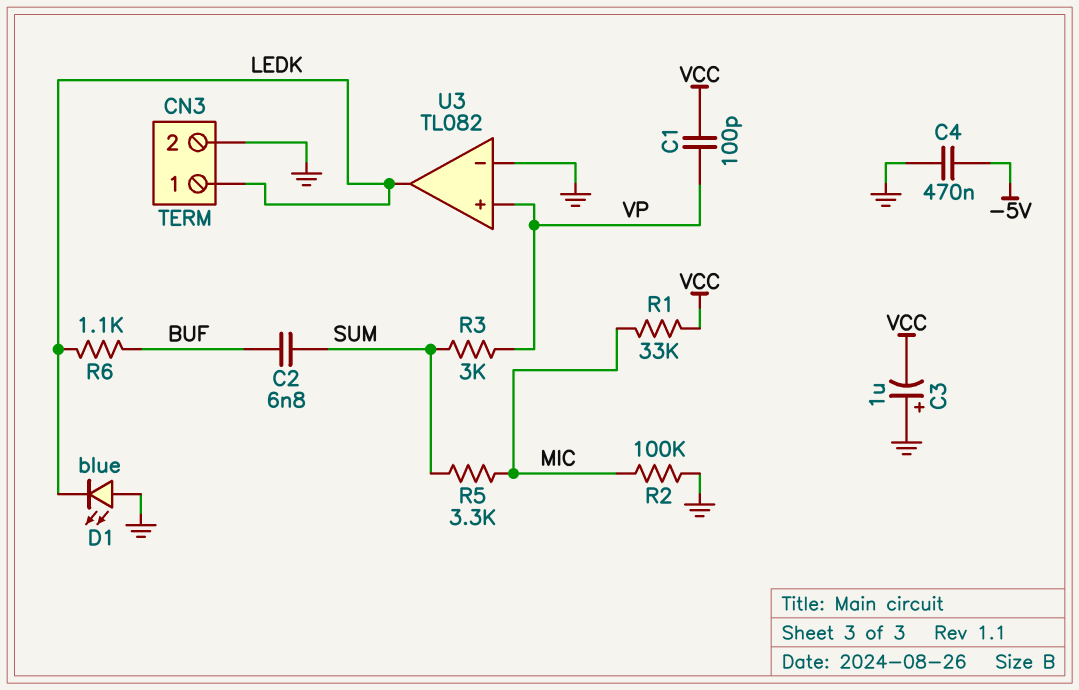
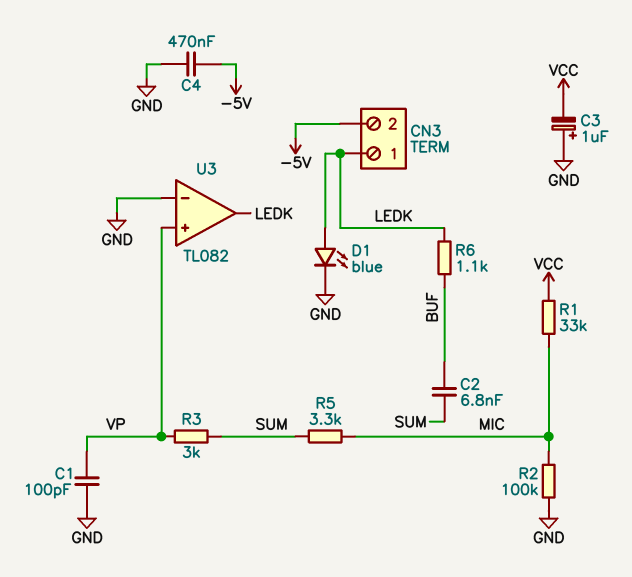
C1: 100pF (VCC, VP) -> 100pF (GND, VP)
CN3 pin 2: GND -> -5V
D1: LED blue (A GND, K LEDK) -> LED blue (A LEDK, K GND)

